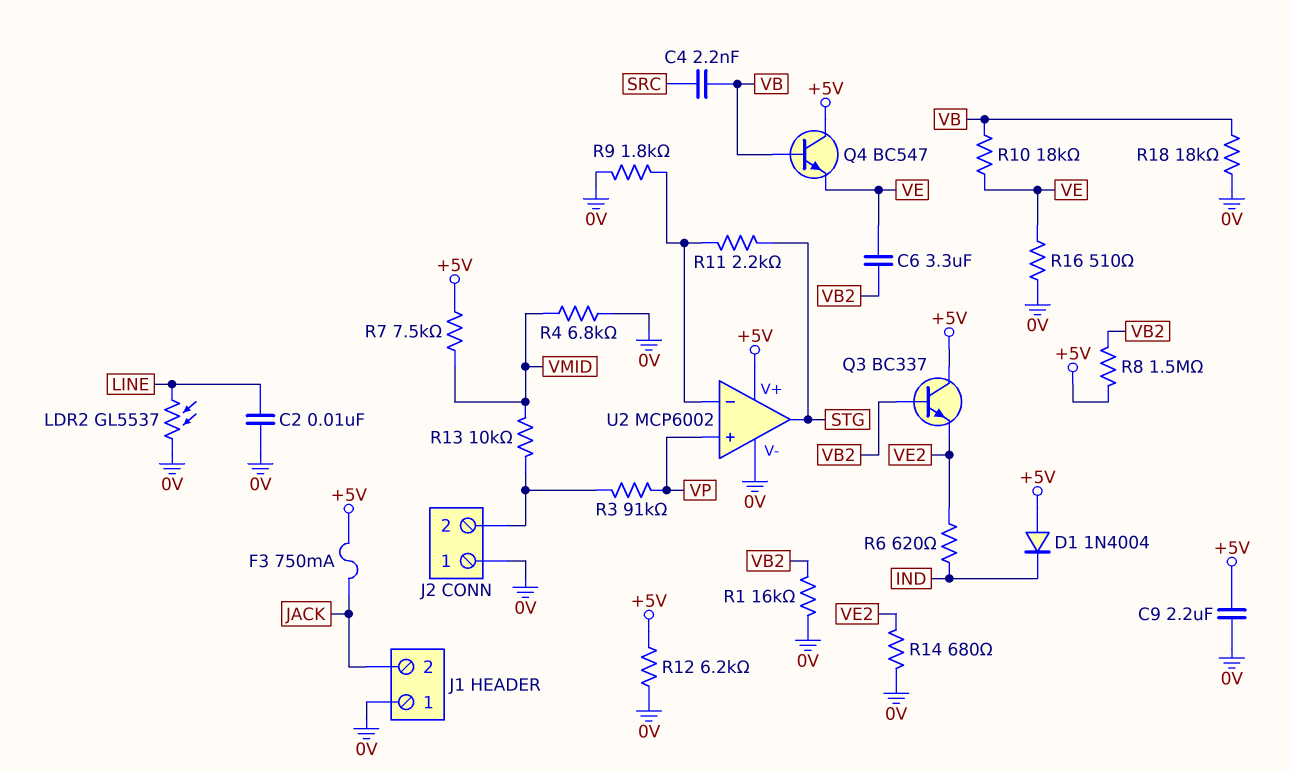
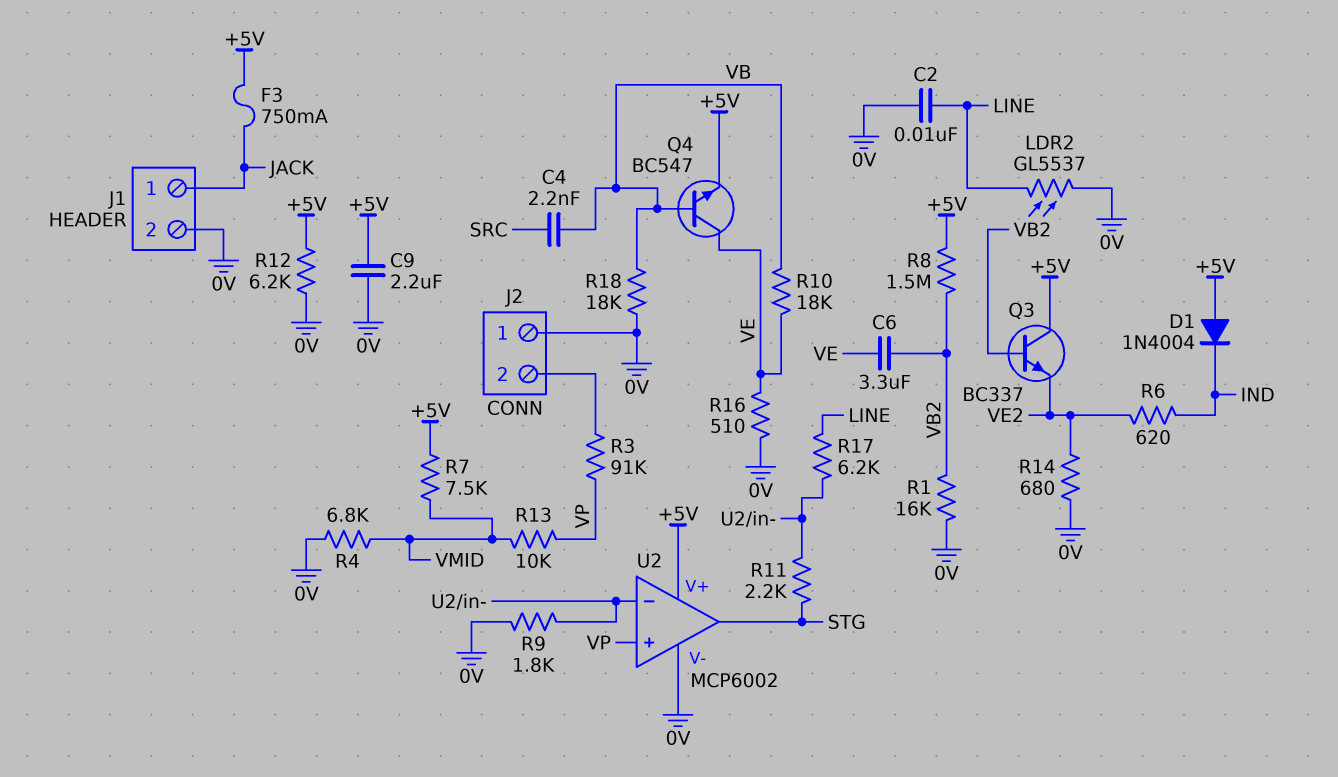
J1 pin 1: 0V -> JACK
J1 pin 2: JACK -> 0V
Q4: NPN BC547 (B VB, C +5V, E VE) -> NPN BC547 (B VB, C VE, E +5V)
R13: 10k (J2/2, VMID) -> 10k (VMID, VP)
R17: none -> 6.2k (LINE, U2/in-)

